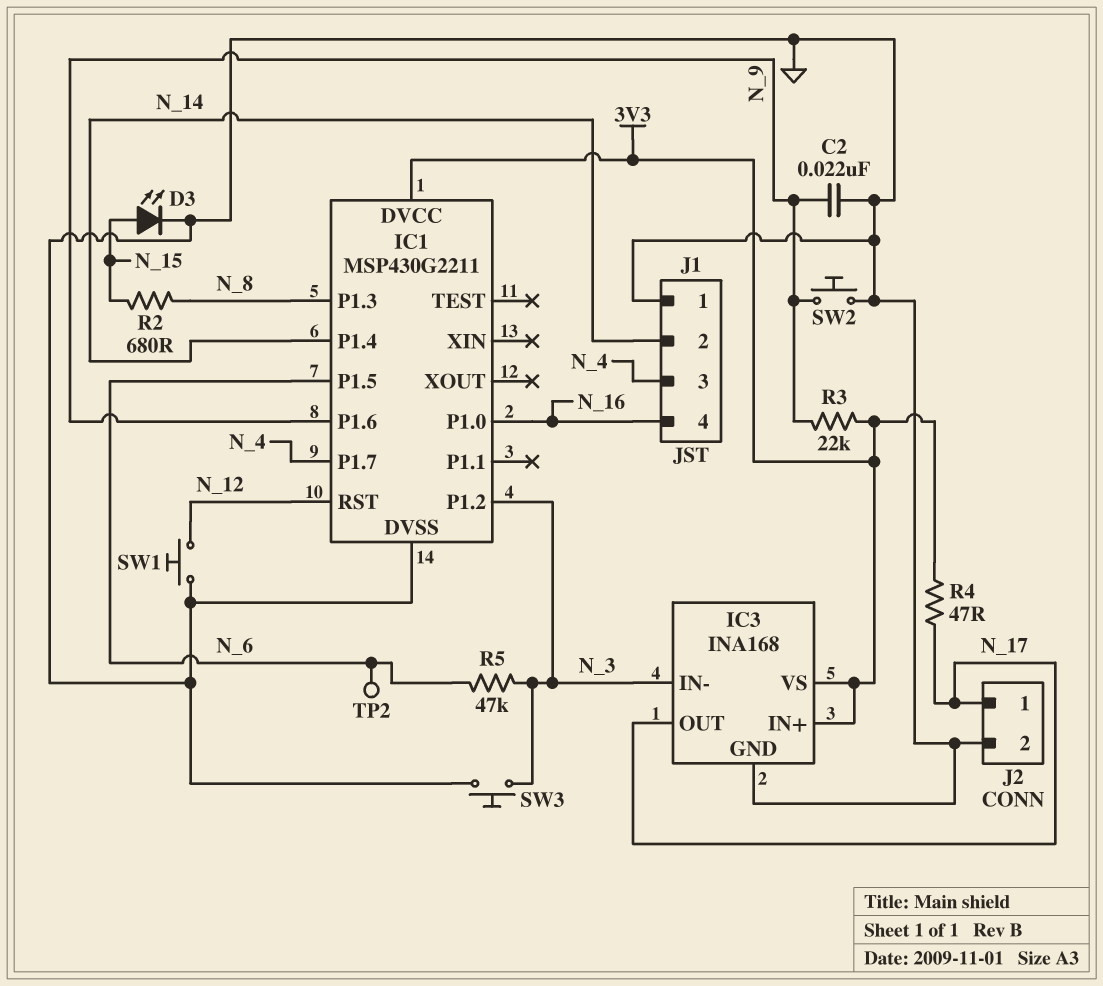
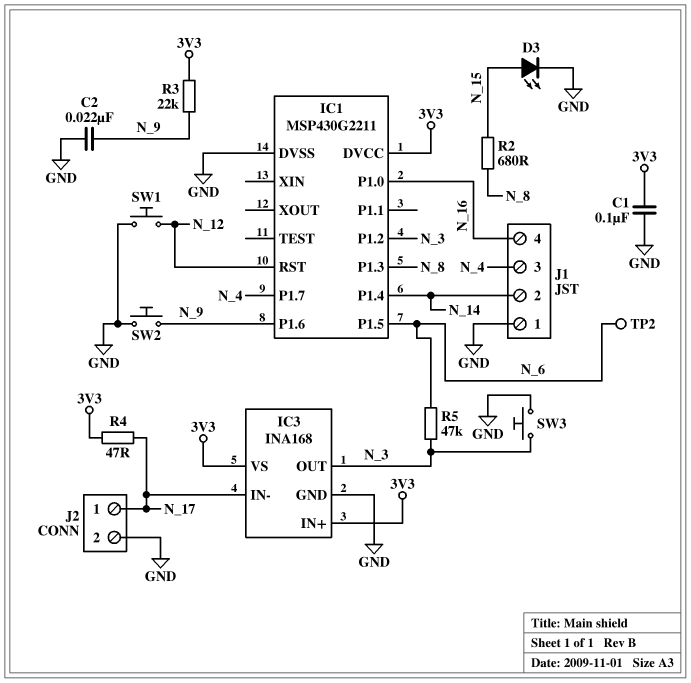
C1: none -> 100nF (3V3, GND)
IC3 pin IN-: N_3 -> N_17
IC3 pin OUT: N_17 -> N_3

